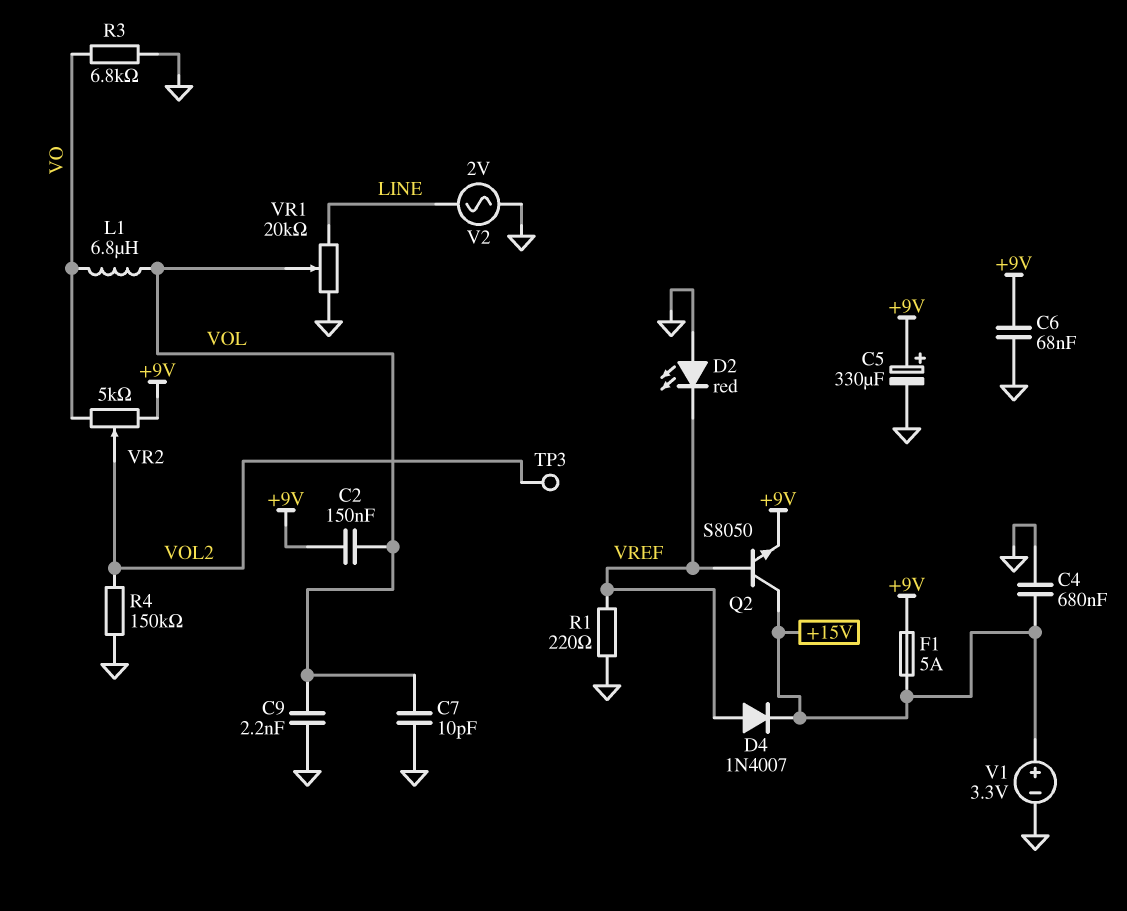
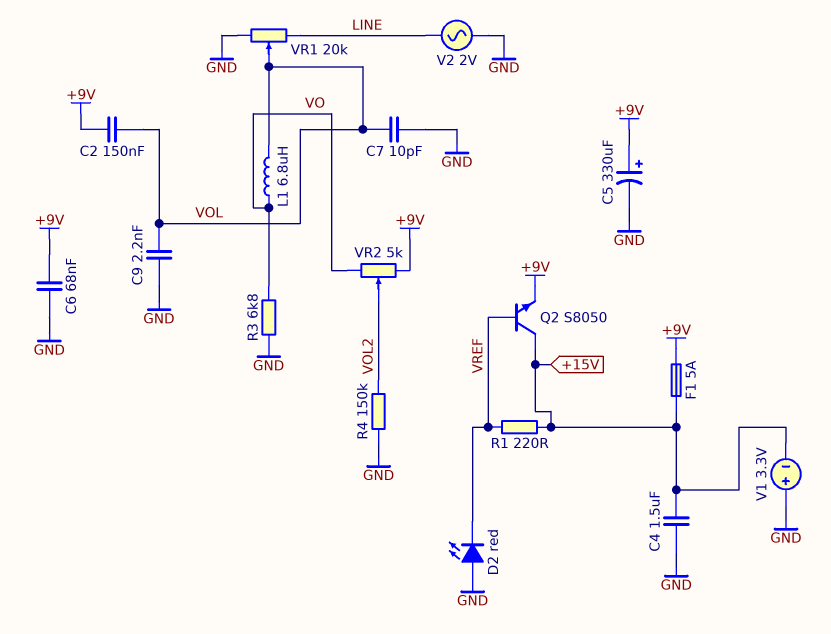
C4: 680nF (+15V, GND) -> 1.5uF (+15V, GND)
D4: diode 1N4007 (A VREF, K +15V) -> none
R1: 220 (GND, VREF) -> 220 (+15V, VREF)
TP3: test point (VOL2) -> none
V1: 3.3V (plus +15V, minus GND) -> 3.3V (plus GND, minus +15V)

